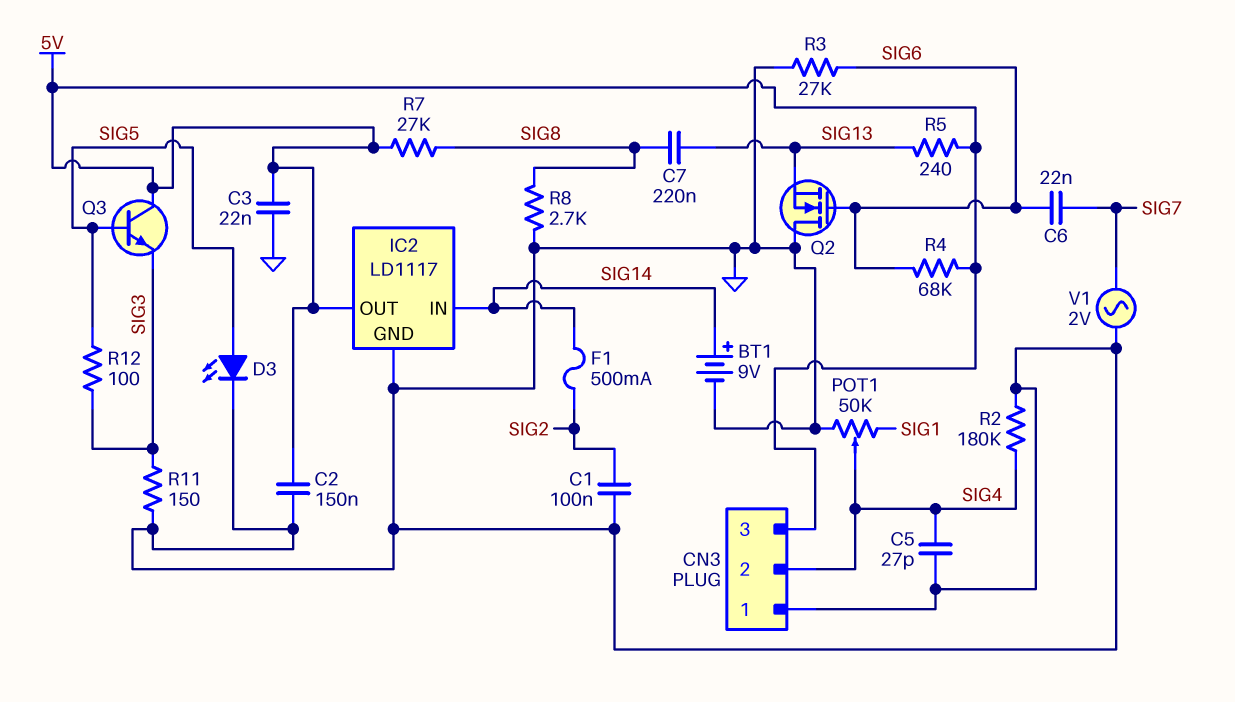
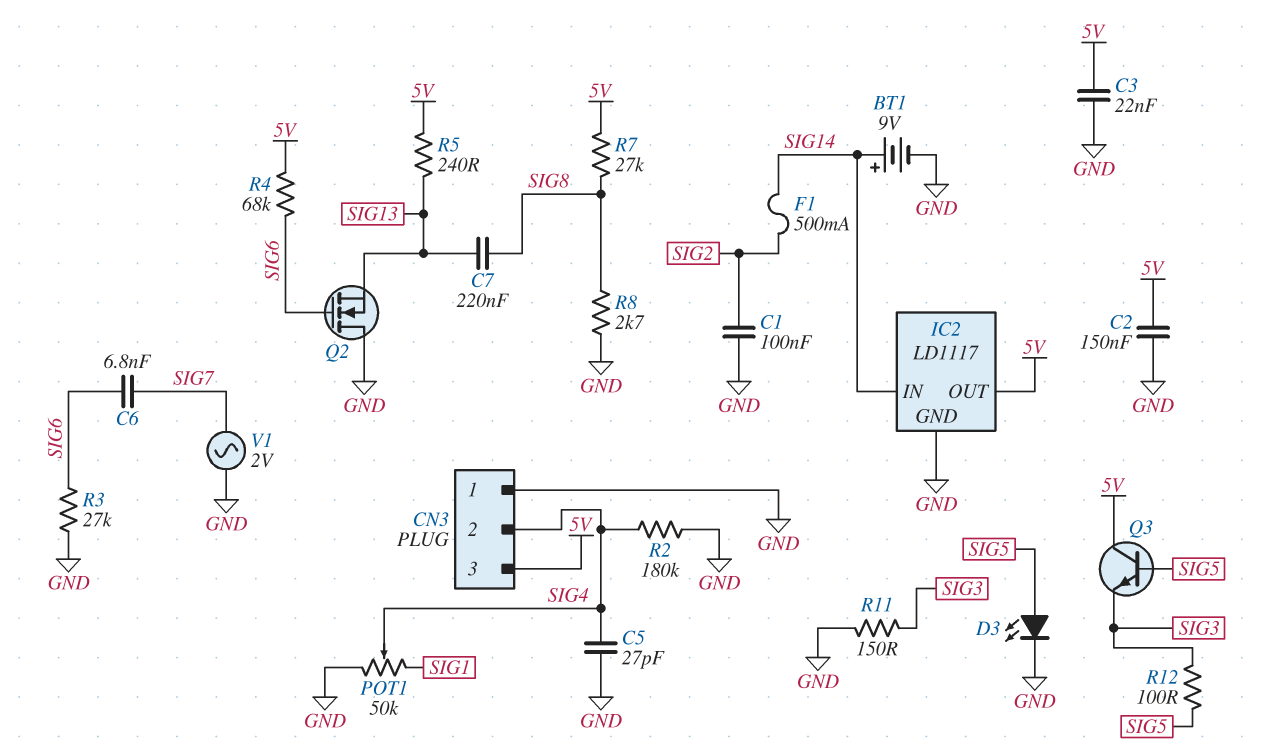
C6: 22nF (SIG6, SIG7) -> 6.8nF (SIG6, SIG7)

